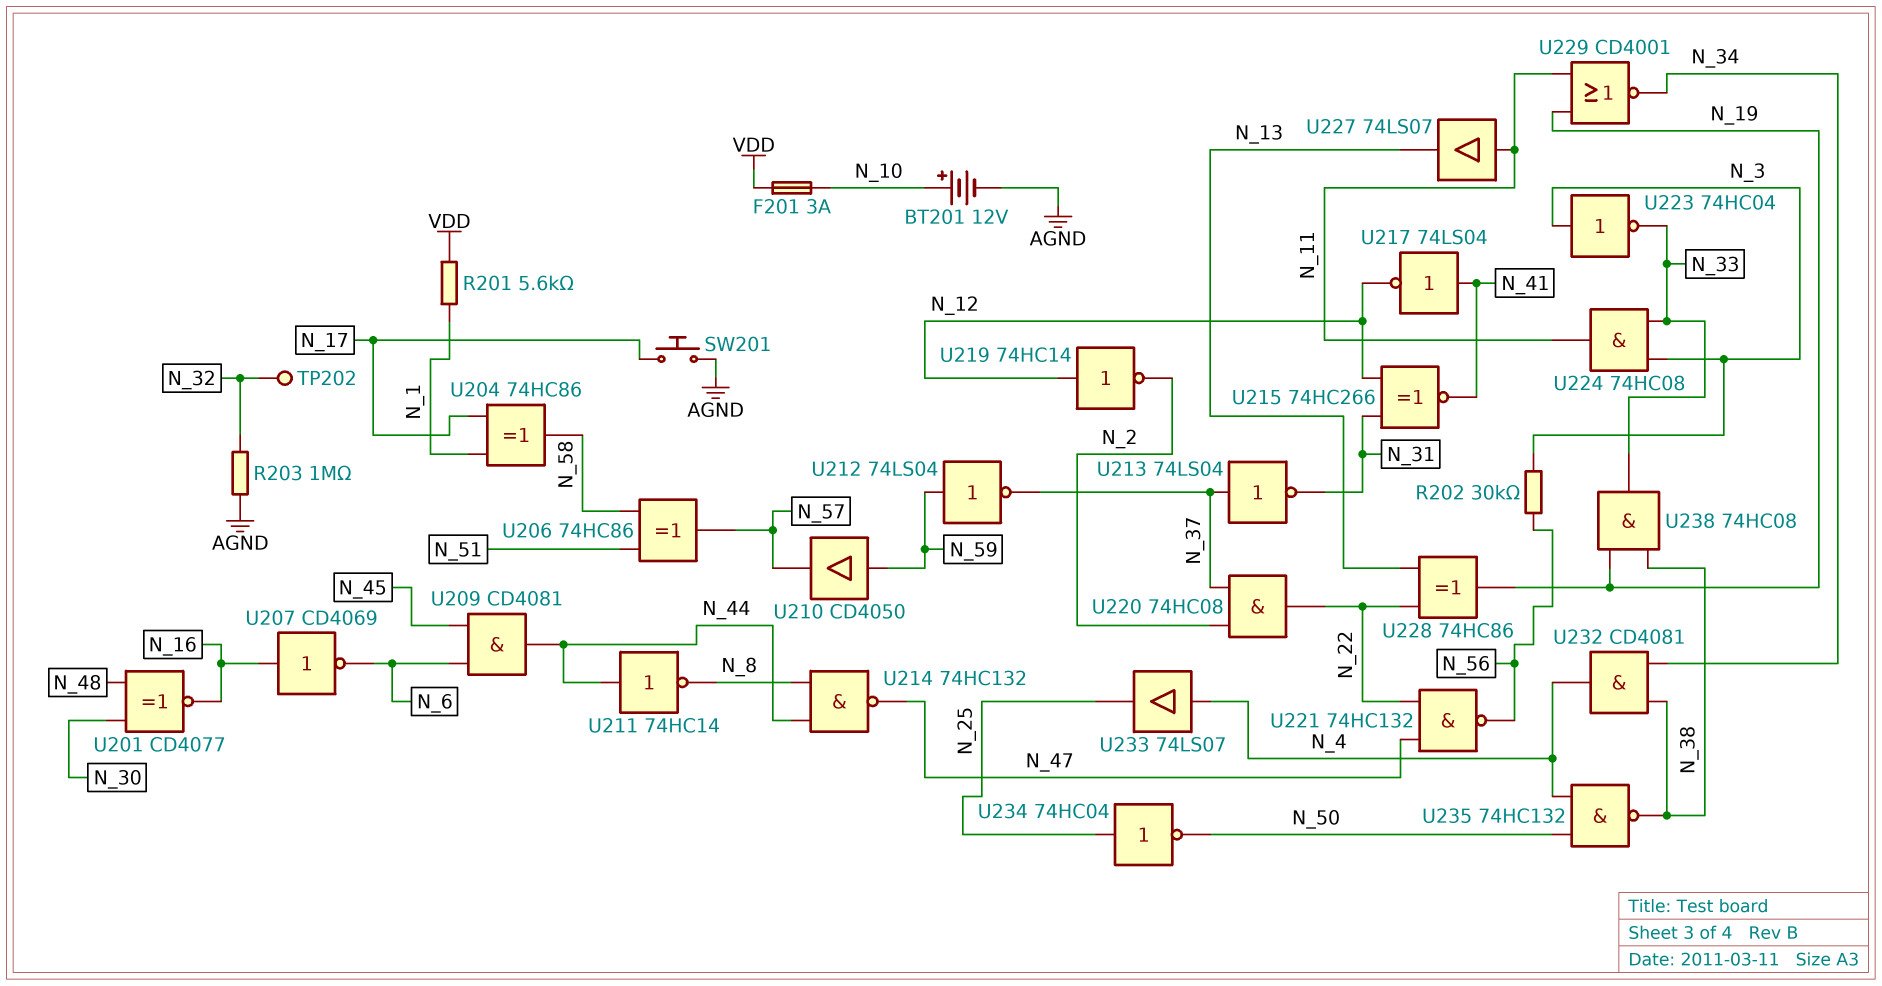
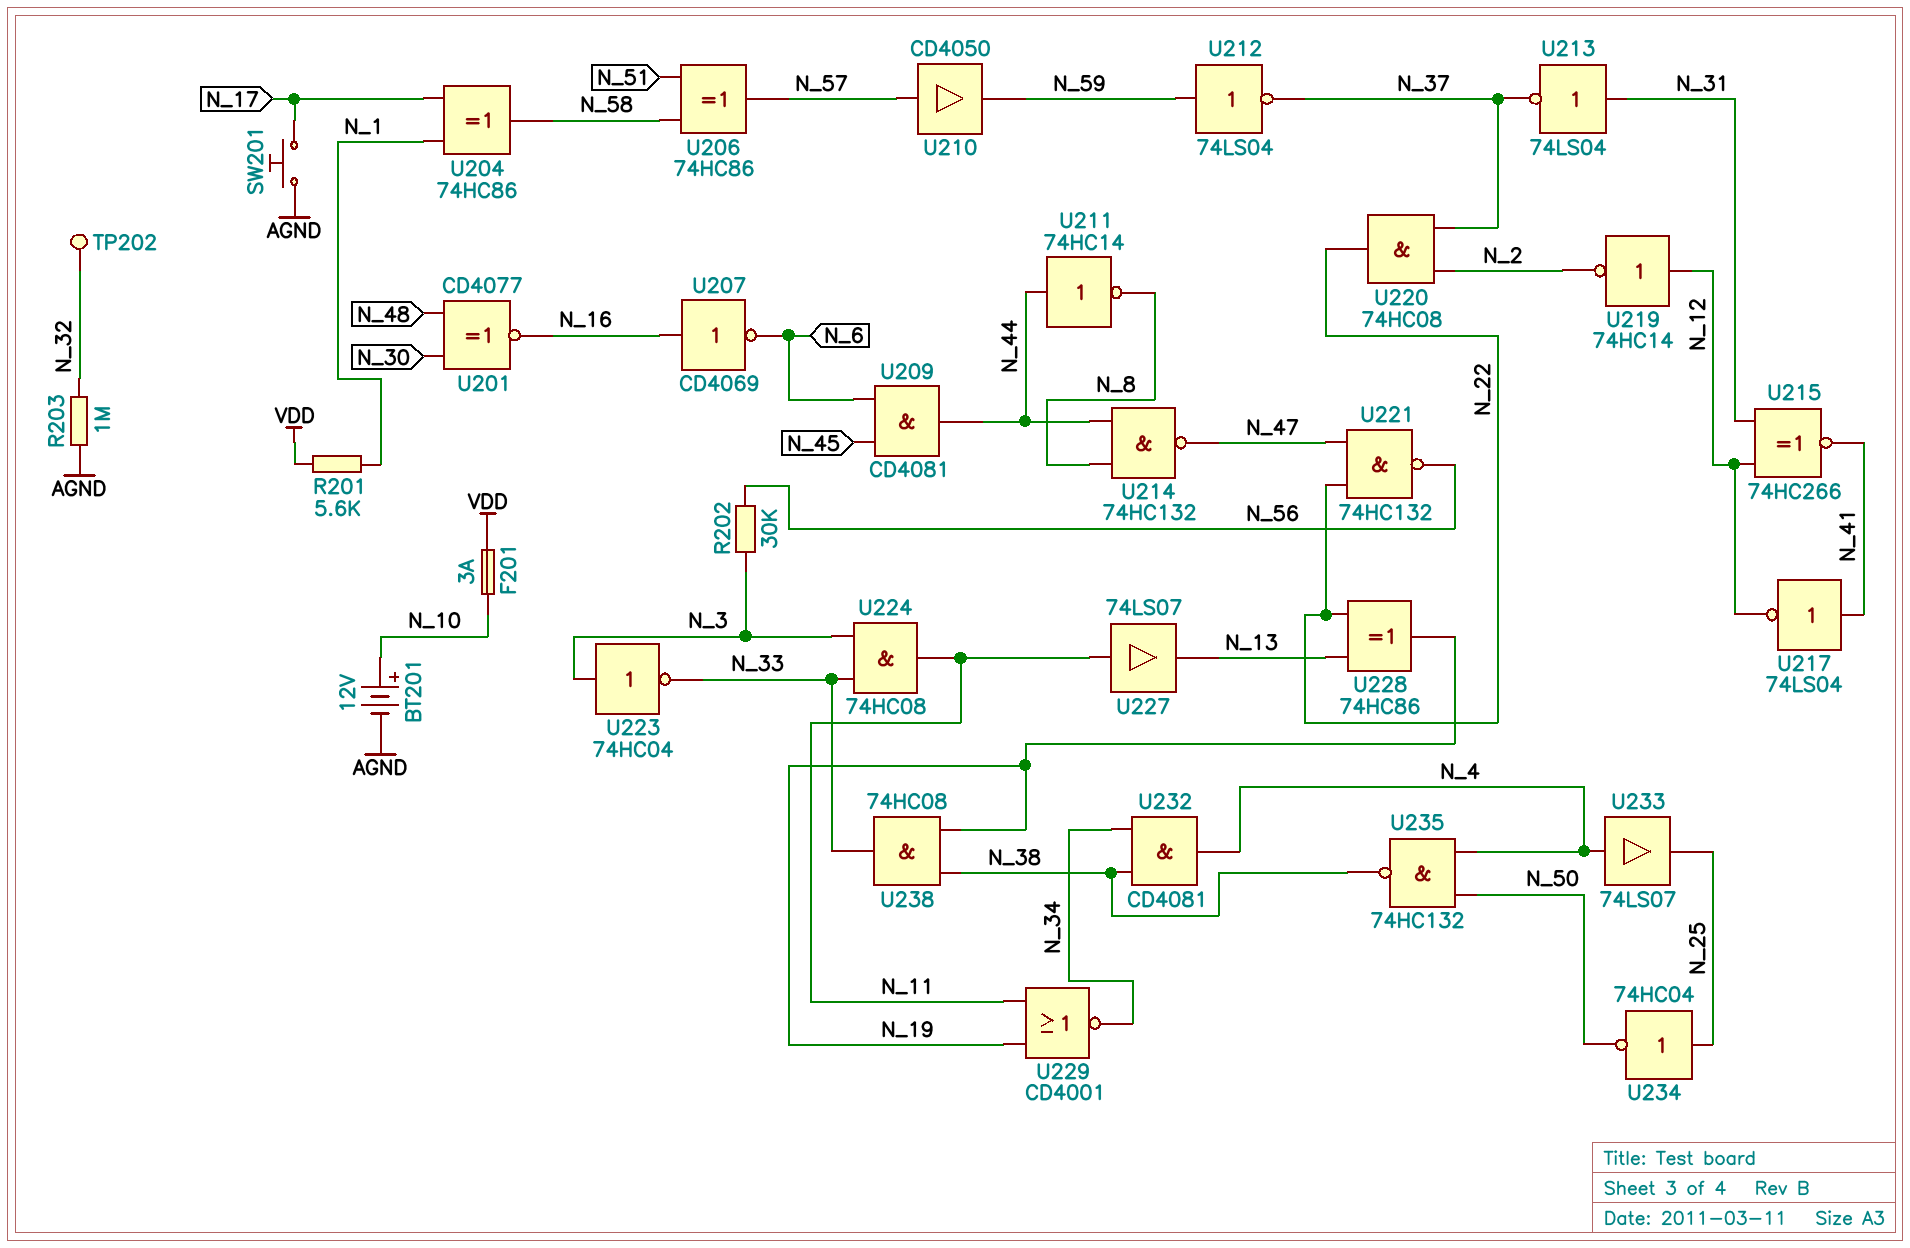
U210: buffer CD4050 (in N_59, out N_57) -> buffer CD4050 (in N_57, out N_59)
U213: NOT 74LS04 (in N_37, out N_31) -> NOT 74LS04 (in N_31, out N_37)

